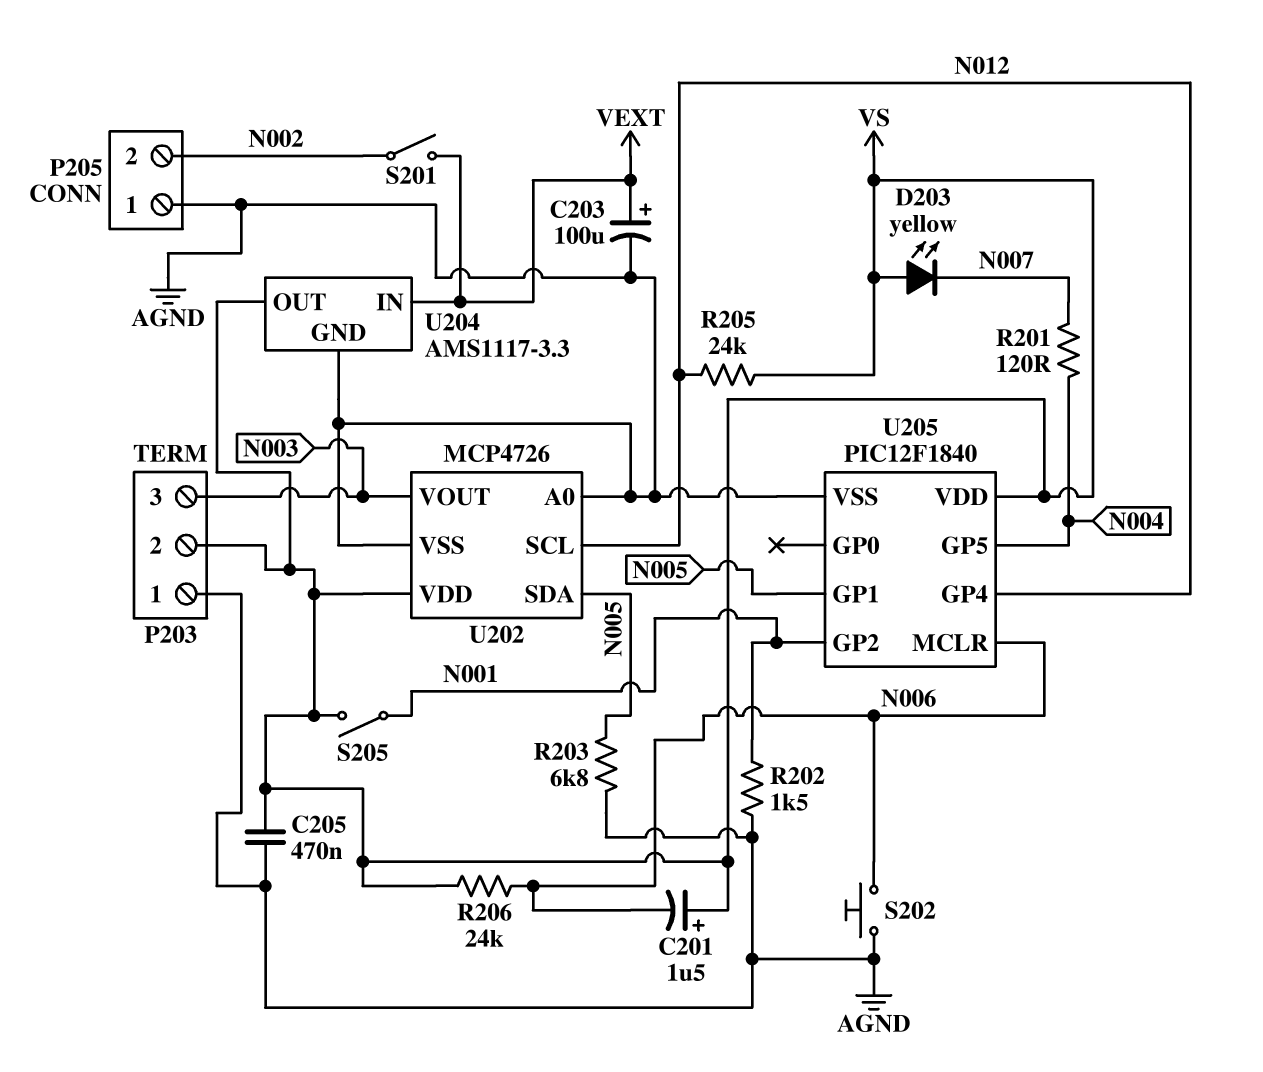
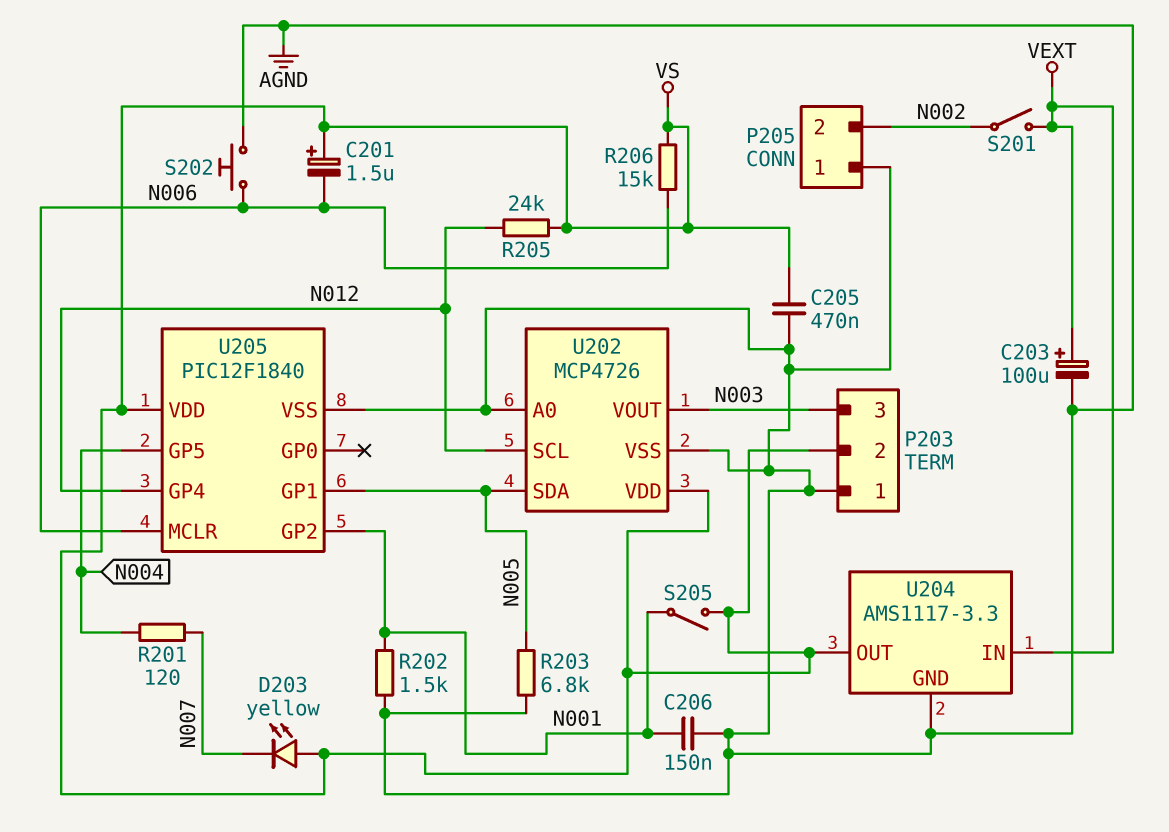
C206: none -> 150nF (AGND, N001)
R206: 24k (N006, VS) -> 15k (N006, VS)

